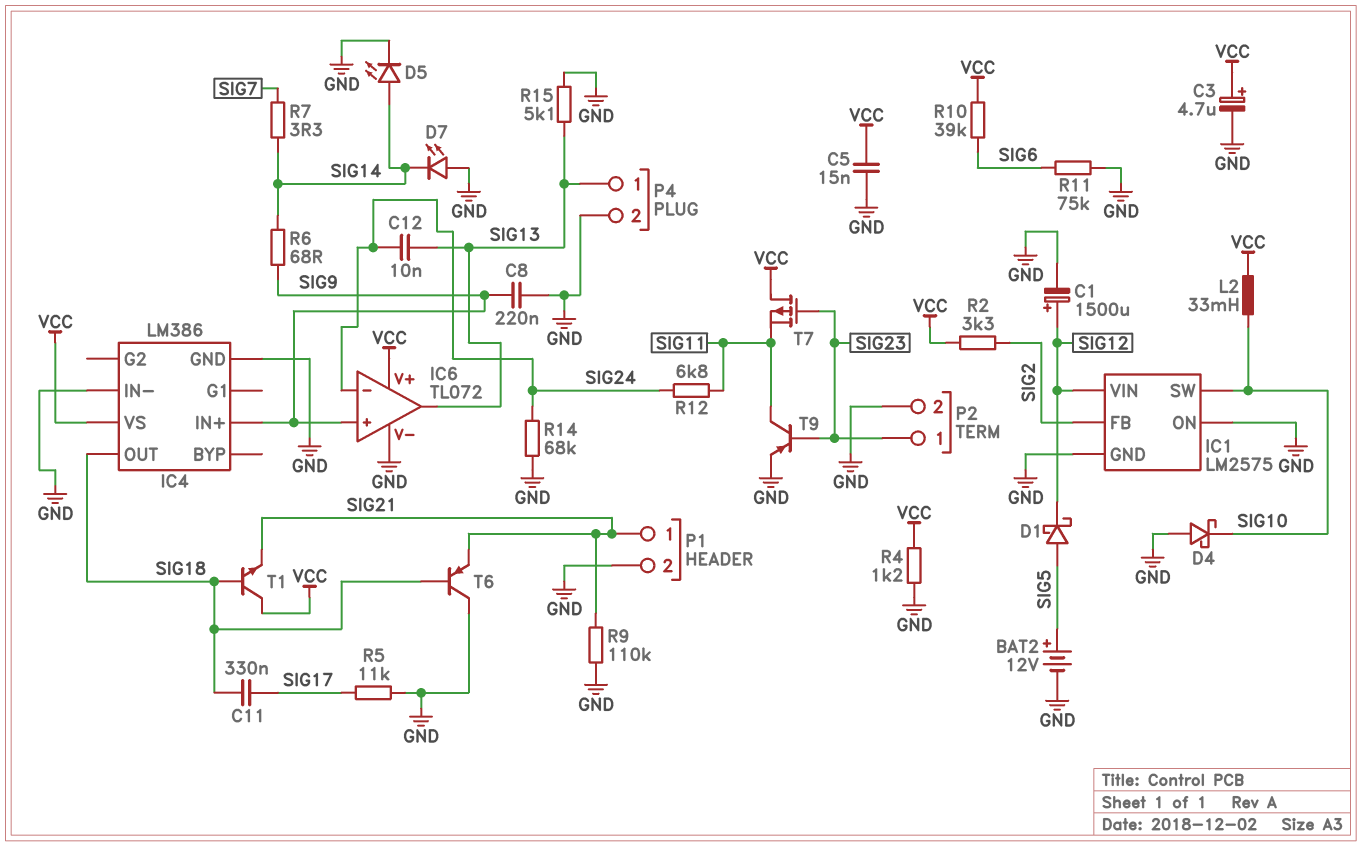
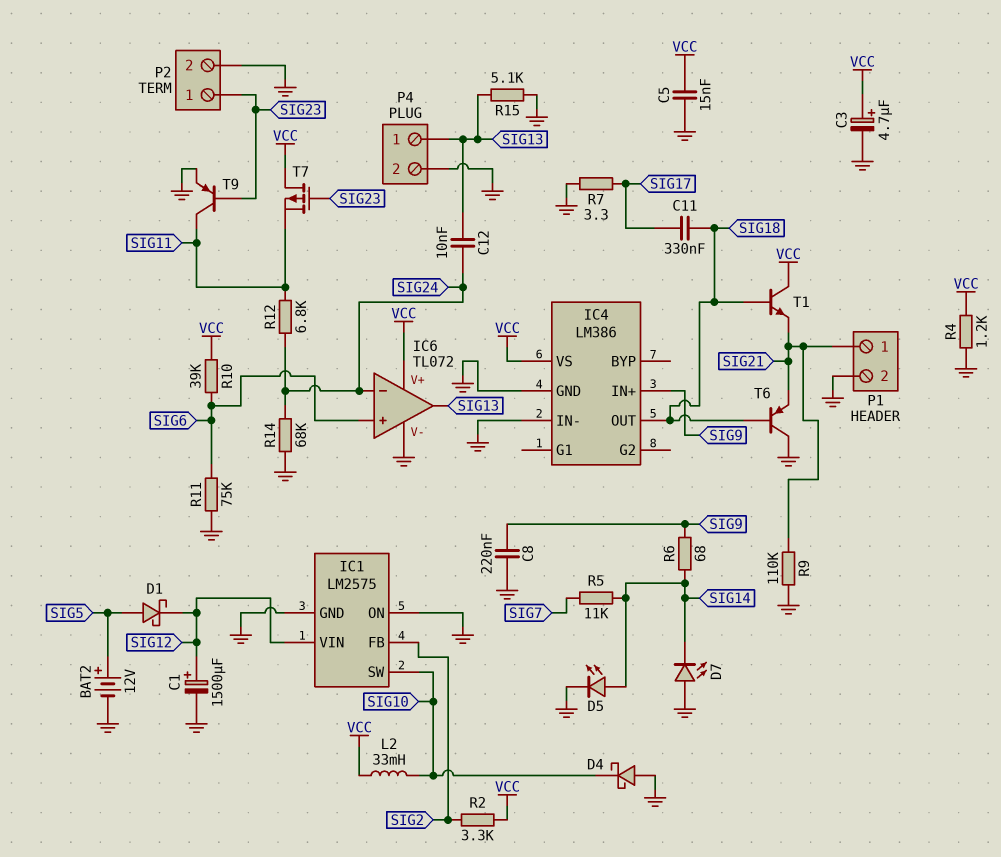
IC6 pin in+: SIG9 -> SIG6
R5: 11k (GND, SIG17) -> 11k (SIG7, SIG14)
R7: 3.3 (SIG7, SIG14) -> 3.3 (GND, SIG17)

